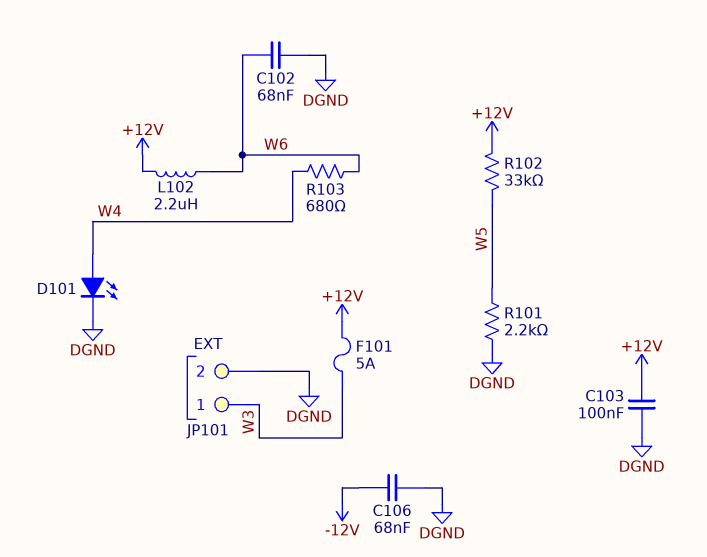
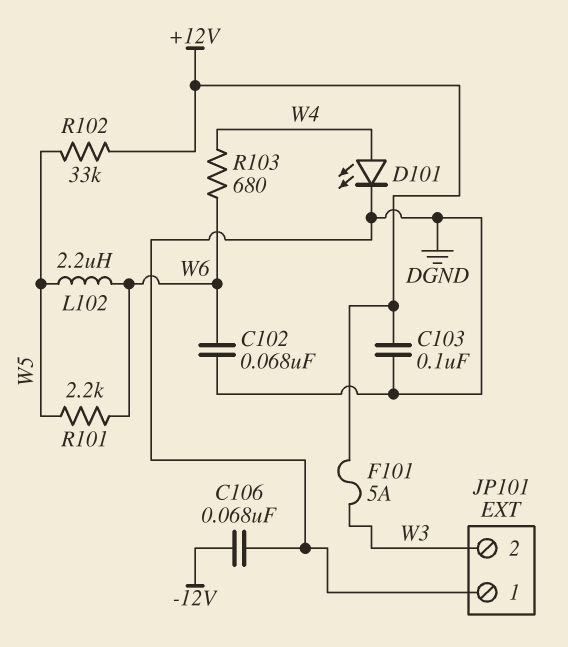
JP101 pin 1: W3 -> DGND
JP101 pin 2: DGND -> W3
L102: 2.2uH (+12V, W6) -> 2.2uH (W5, W6)
R101: 2.2k (DGND, W5) -> 2.2k (W5, W6)

